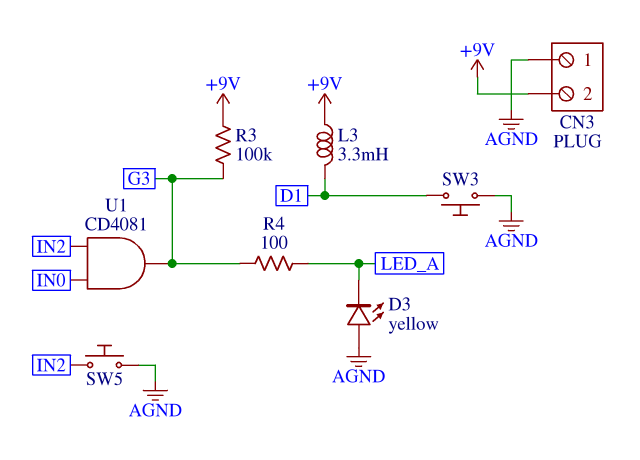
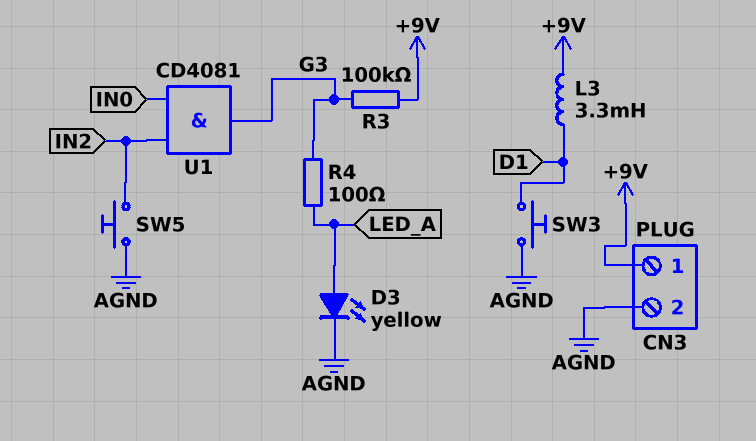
CN3 pin 1: AGND -> +9V
CN3 pin 2: +9V -> AGND
D3: LED yellow (A AGND, K LED_A) -> LED yellow (A LED_A, K AGND)

